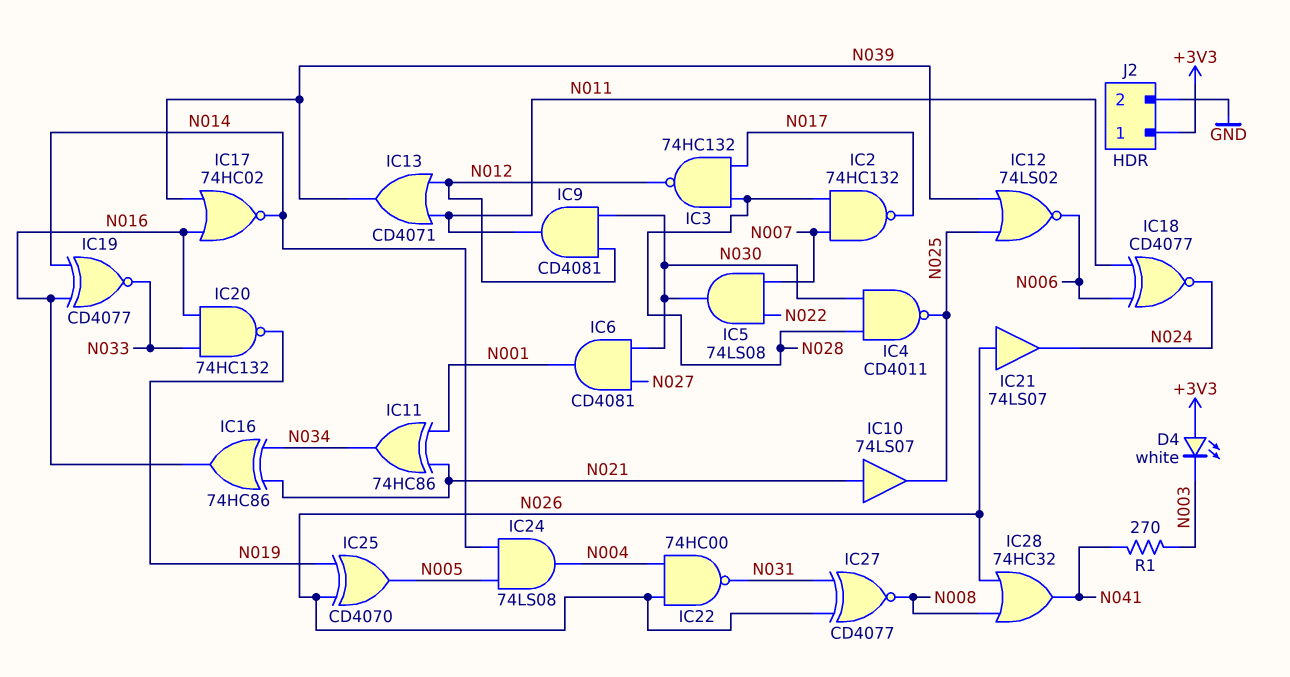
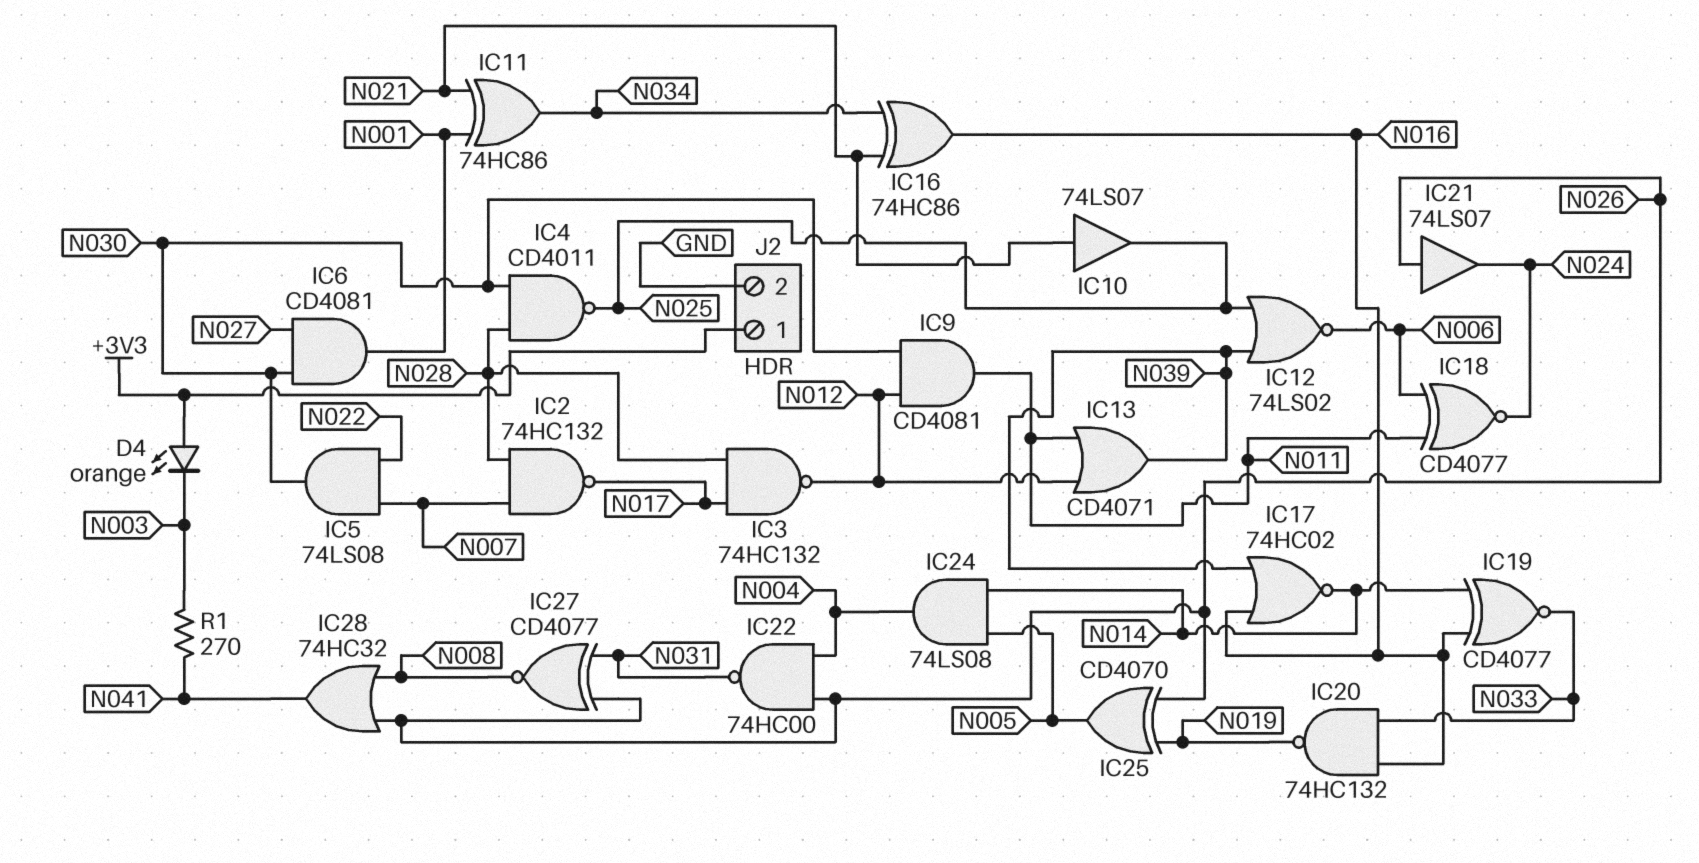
D4: LED white (A +3V3, K N003) -> LED orange (A +3V3, K N003)

